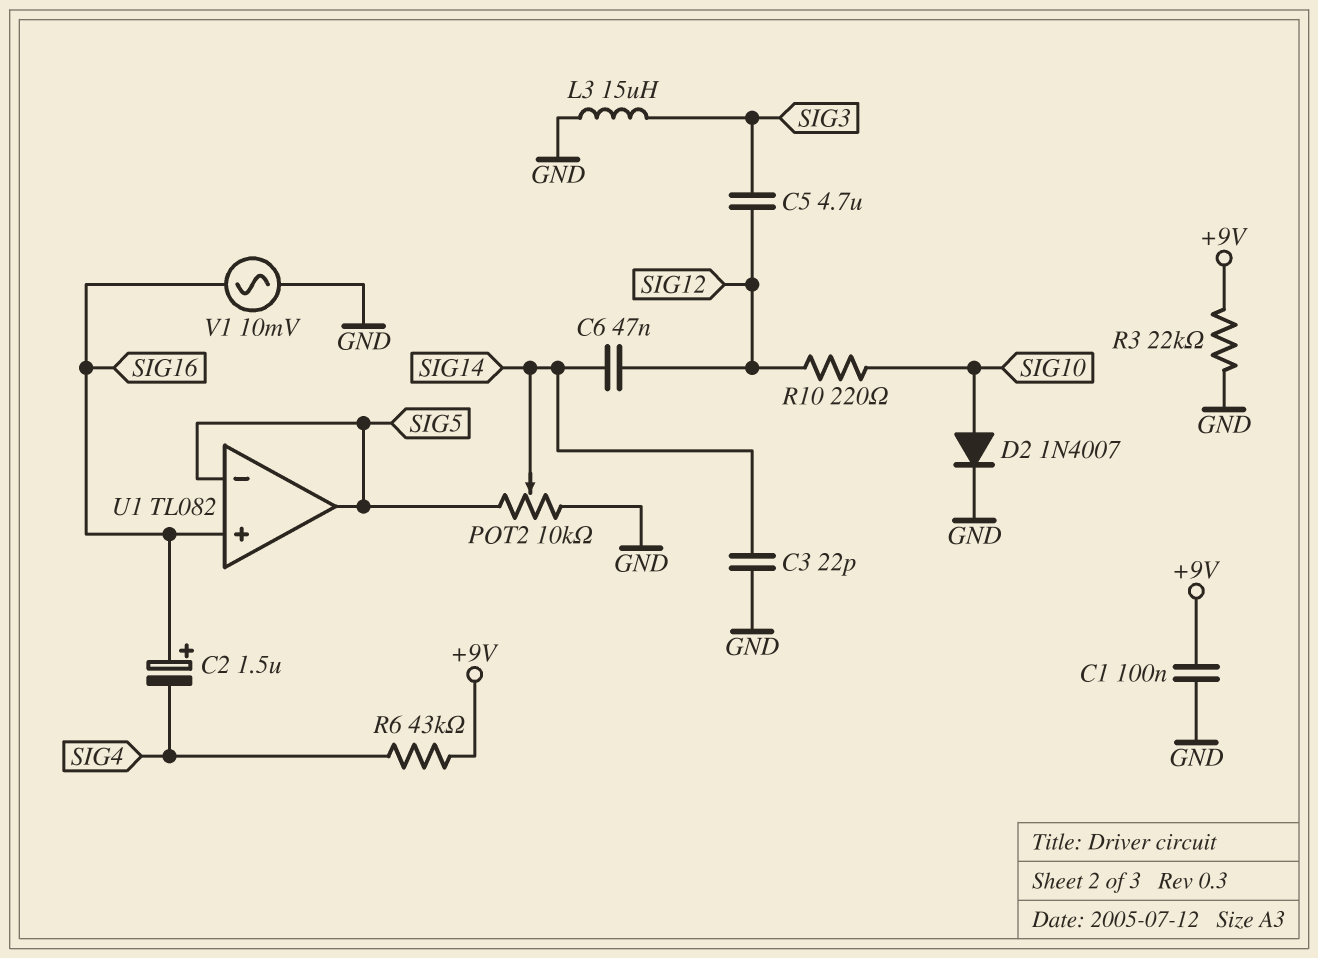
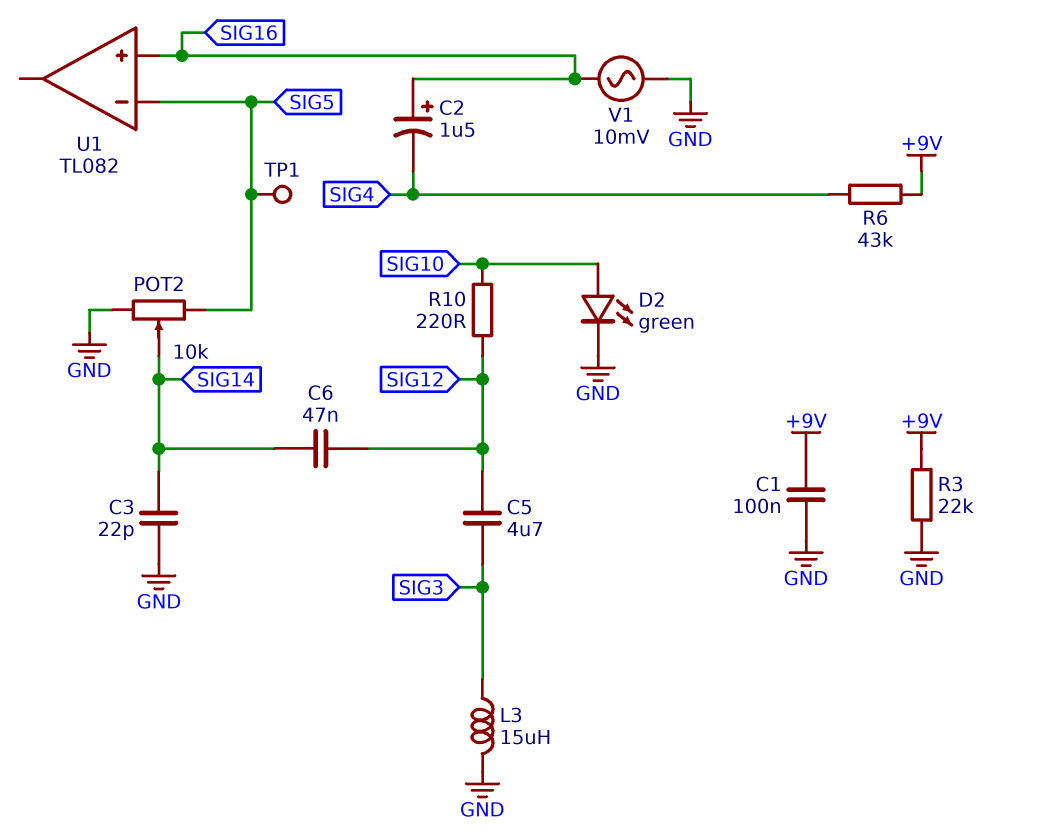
D2: diode 1N4007 (A SIG10, K GND) -> LED green (A SIG10, K GND)
TP1: none -> test point (SIG5)
U1 pin out: SIG5 -> none

